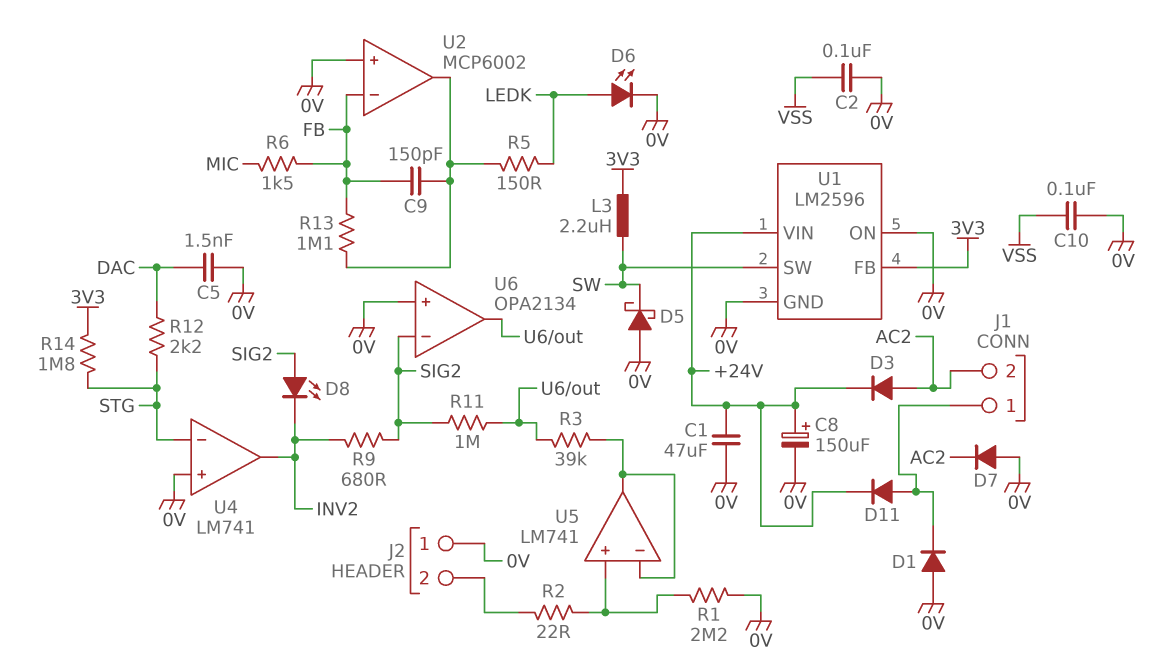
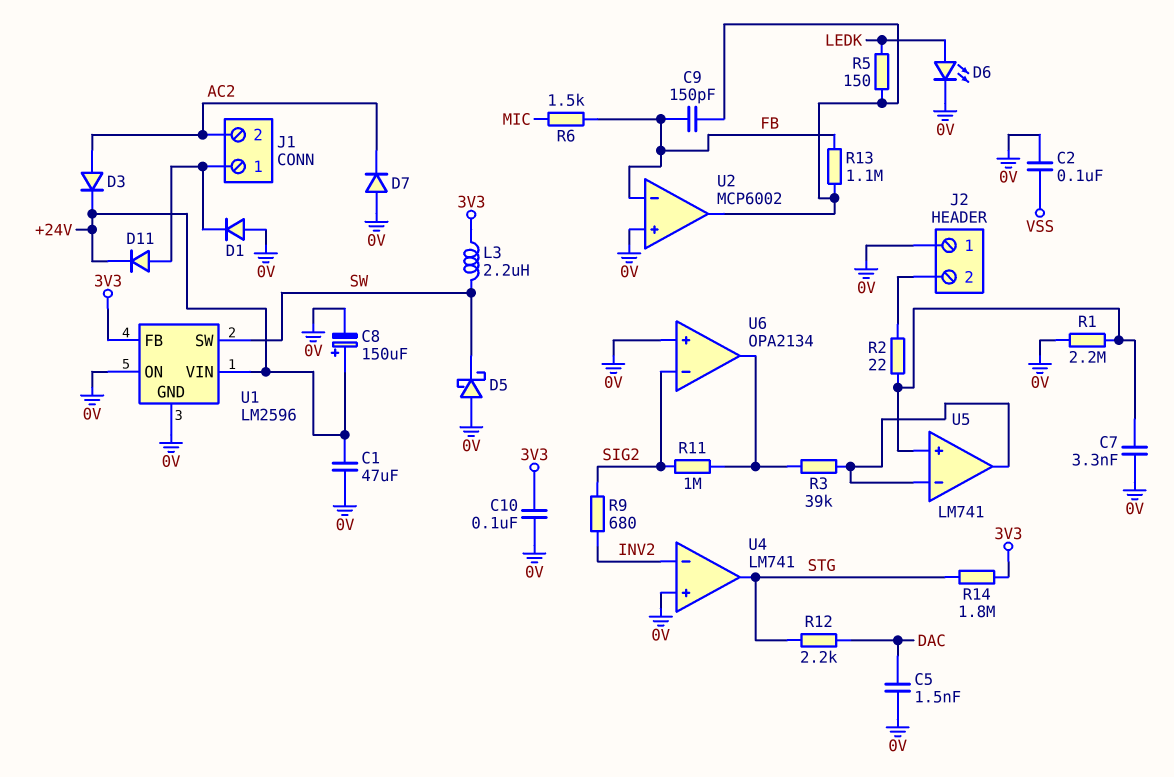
C7: none -> 3.3nF (0V, U5/in+)
C10: 100nF (0V, VSS) -> 100nF (0V, 3V3)
D8: LED (A SIG2, K INV2) -> none
U4 pin in-: STG -> INV2
U4 pin out: INV2 -> STG

